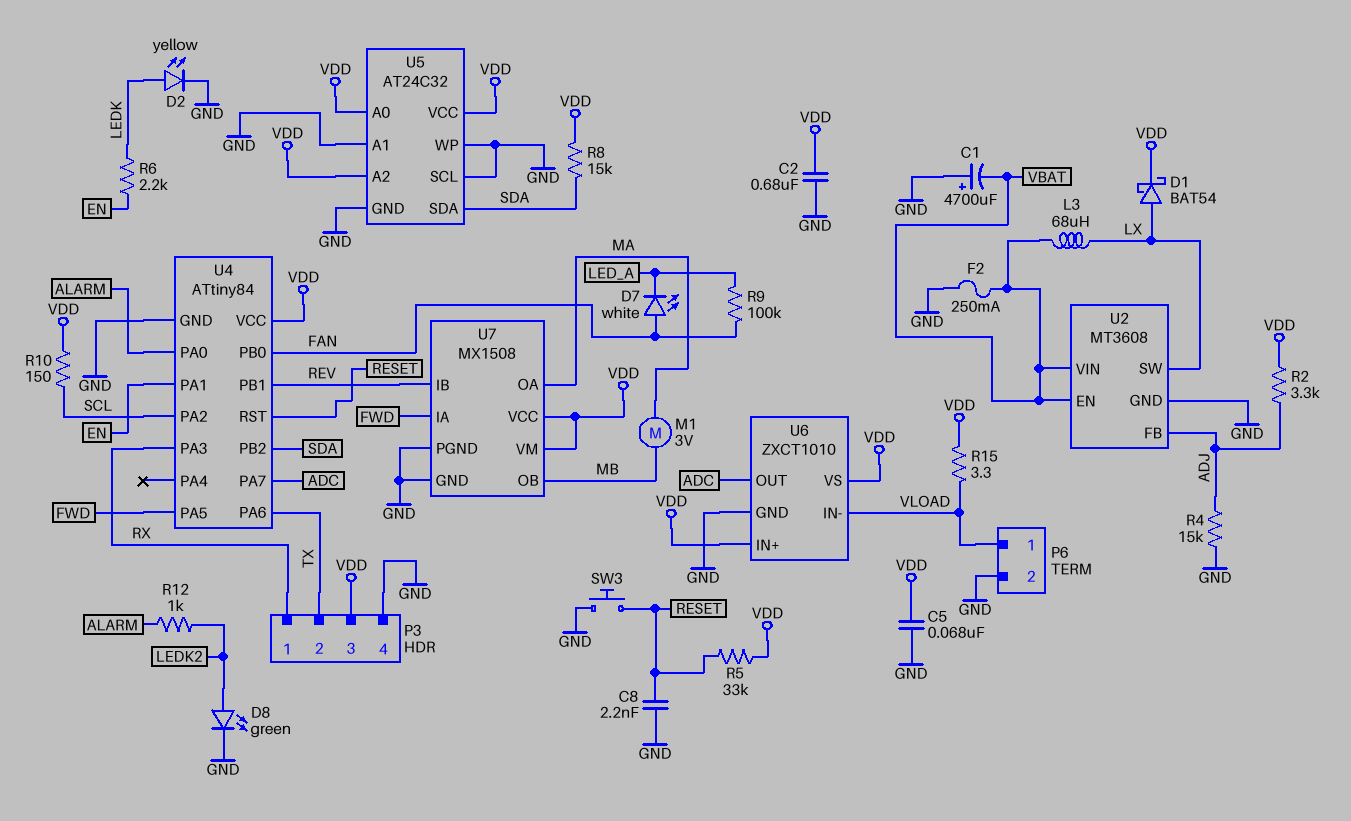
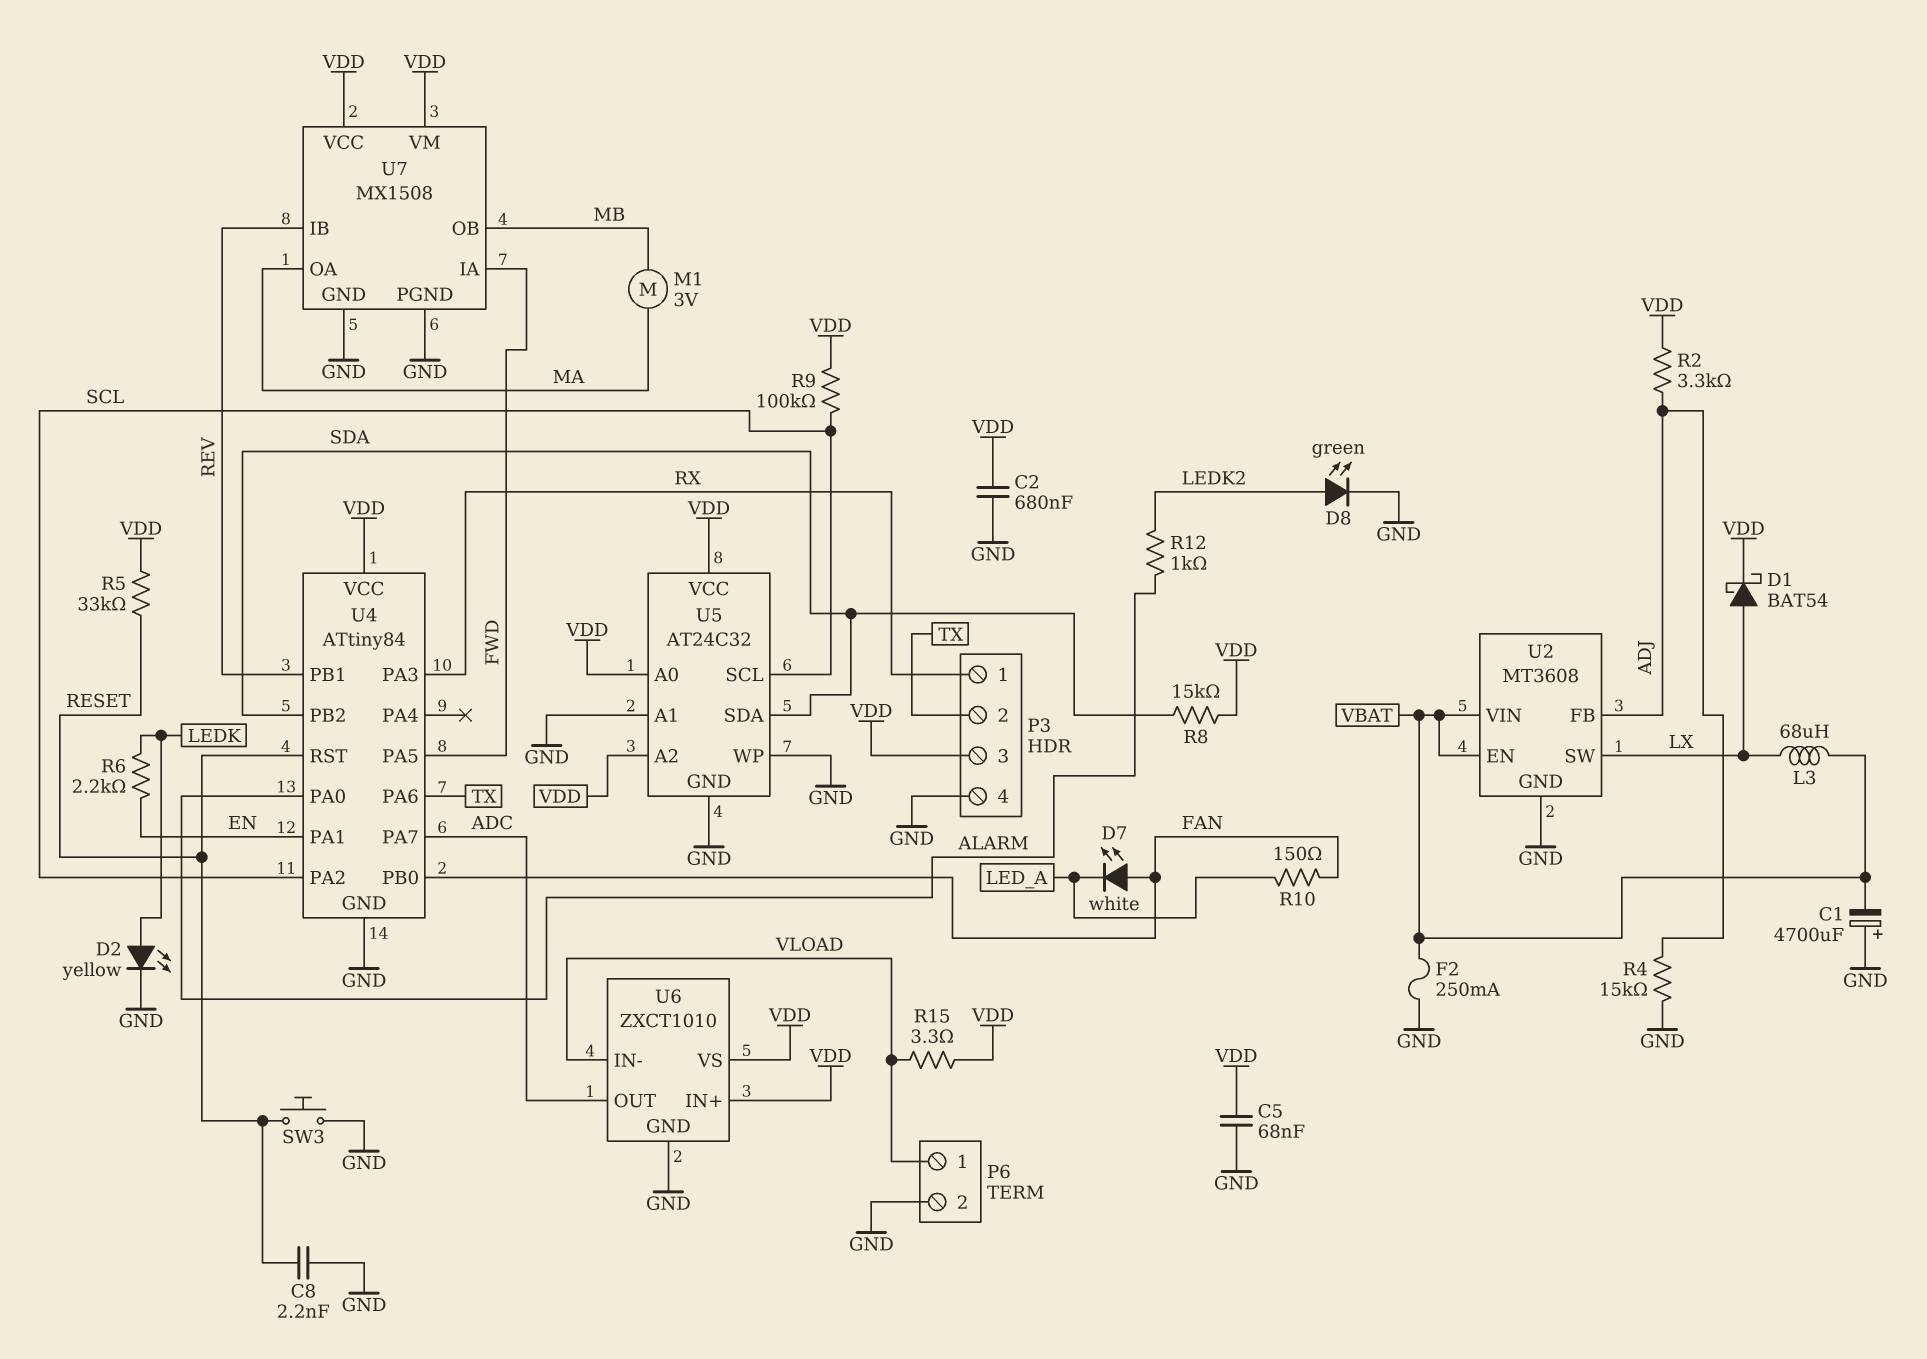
R9: 100k (FAN, LED_A) -> 100k (SCL, VDD)
R10: 150 (SCL, VDD) -> 150 (FAN, LED_A)
U5 pin SCL: GND -> SCL

